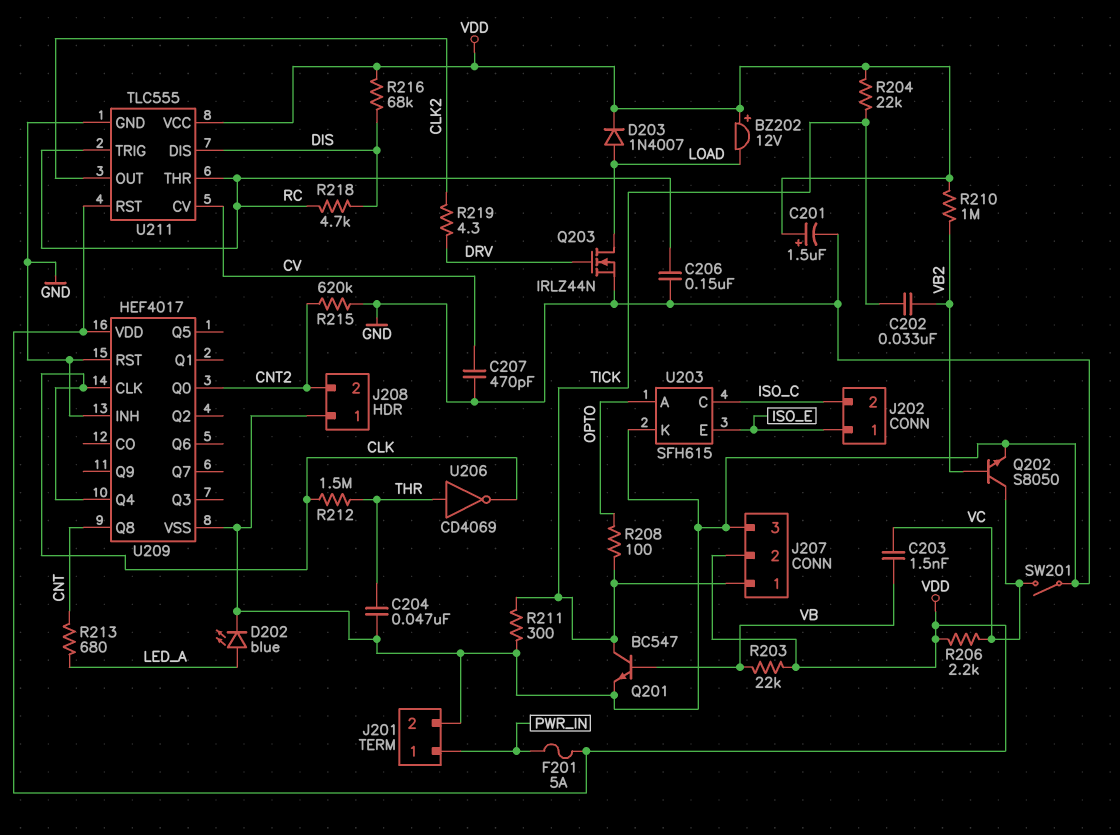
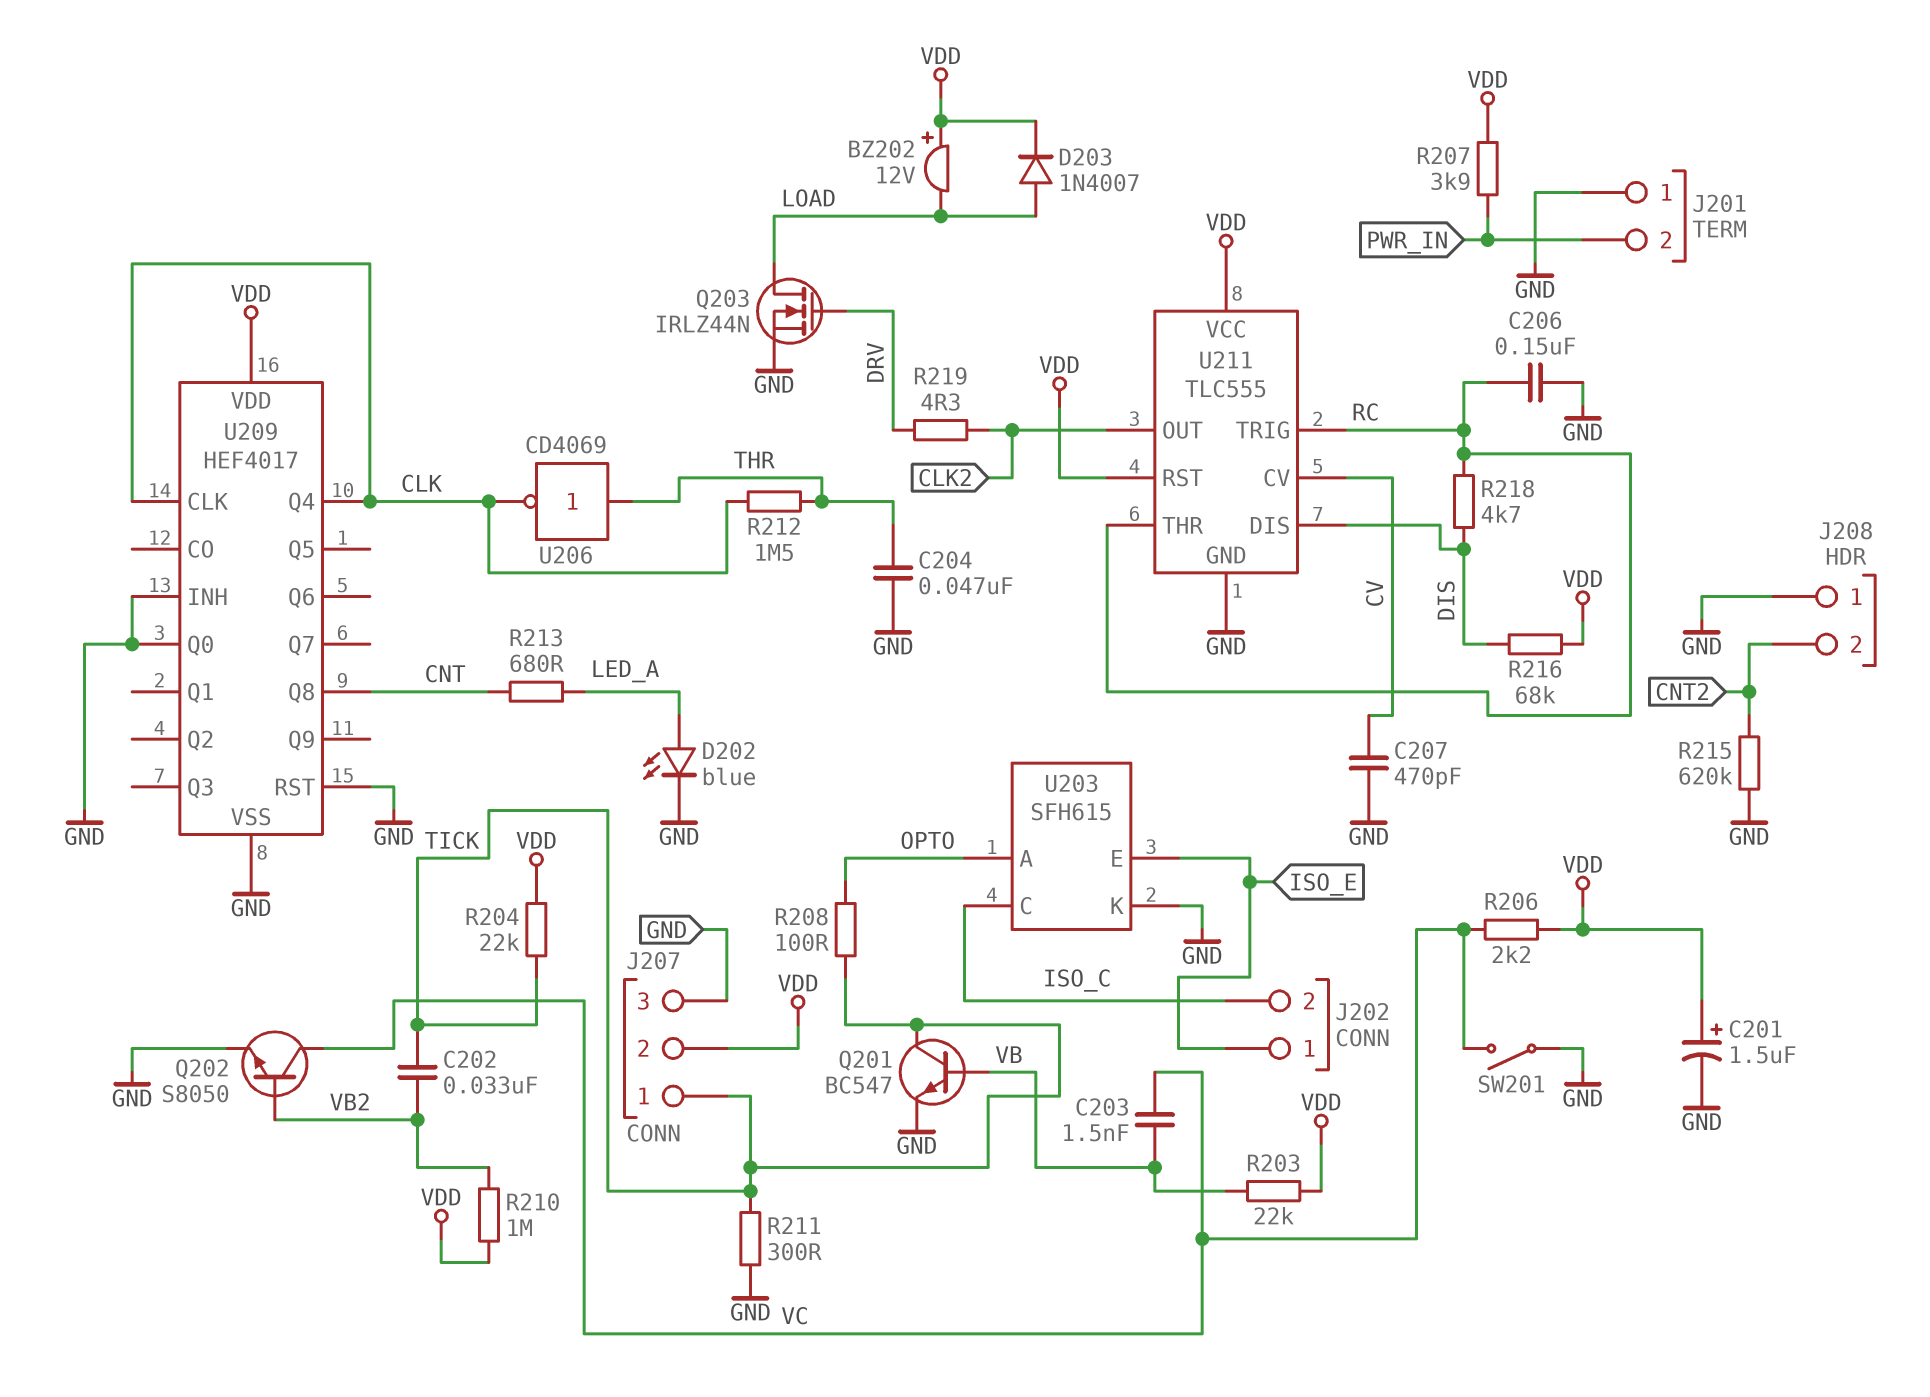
F201: 5A (PWR_IN, VDD) -> none
J201 pin 1: PWR_IN -> GND
J201 pin 2: GND -> PWR_IN
R207: none -> 3.9k (PWR_IN, VDD)
U209 pin Q0: CNT2 -> GND

